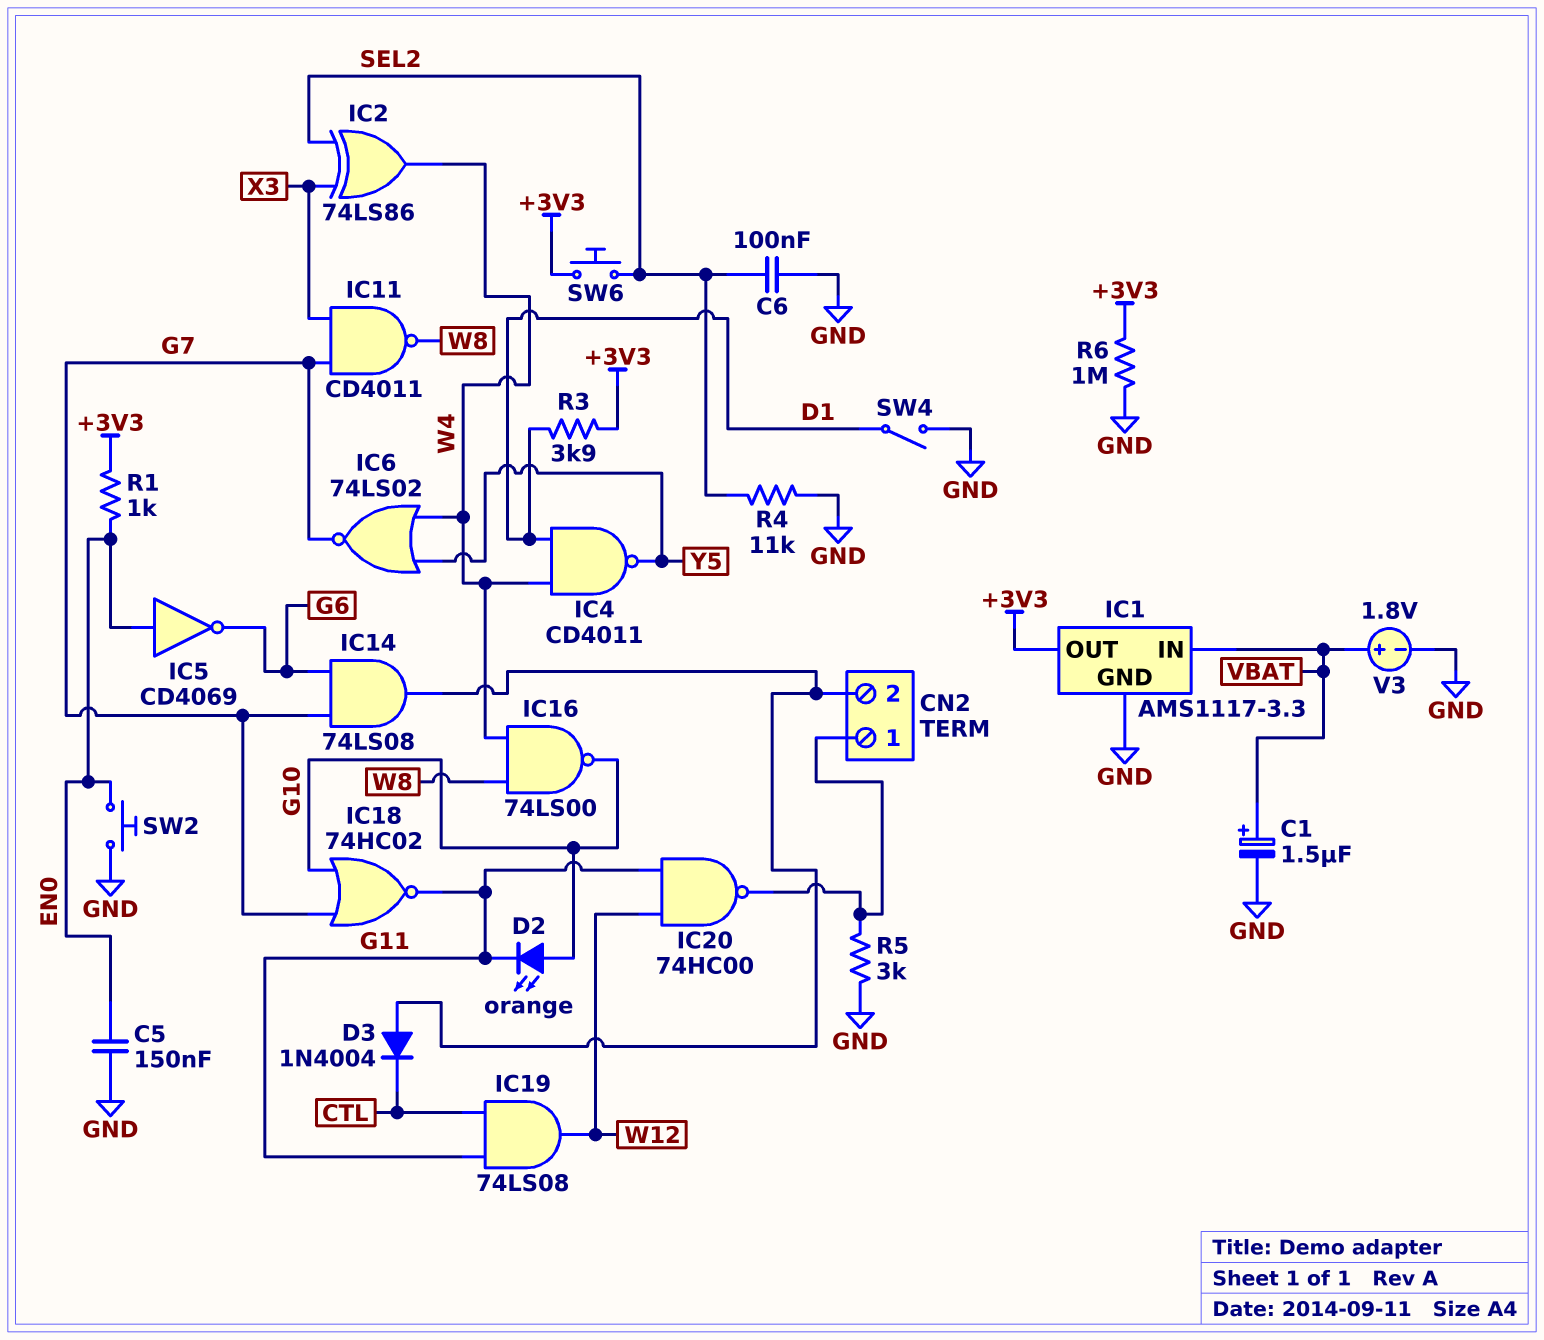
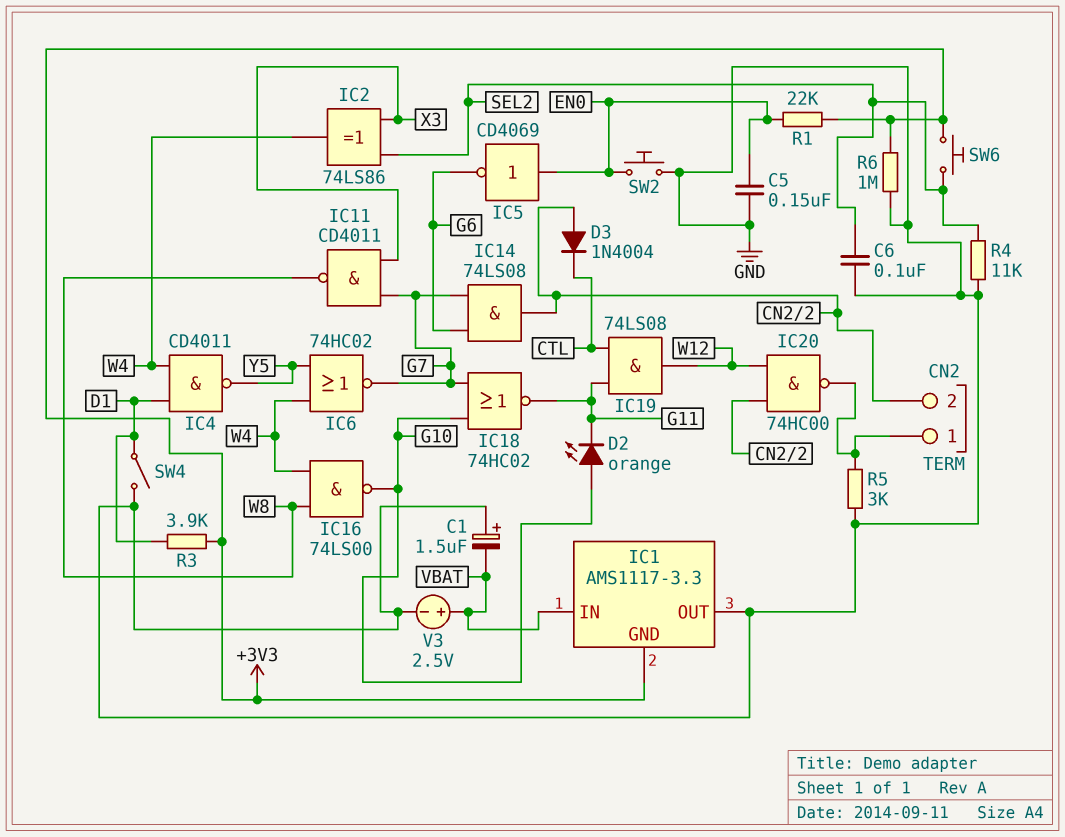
C1: 1.5uF (plus VBAT, minus GND) -> 1.5uF (plus GND, minus VBAT)
IC1 pin GND: GND -> +3V3
IC1 pin OUT: +3V3 -> GND
IC6: NOR 74LS02 (in W4, in Y5, out G7) -> NOR 74HC02 (in W4, in Y5, out G7)
IC20: NAND 74HC00 (in G11, in W12, out CN2/1) -> NAND 74HC00 (in CN2/2, in W12, out CN2/1)
R1: 1k (+3V3, EN0) -> 22k (+3V3, EN0)
V3: 1.8V (plus VBAT, minus GND) -> 2.5V (plus VBAT, minus GND)

